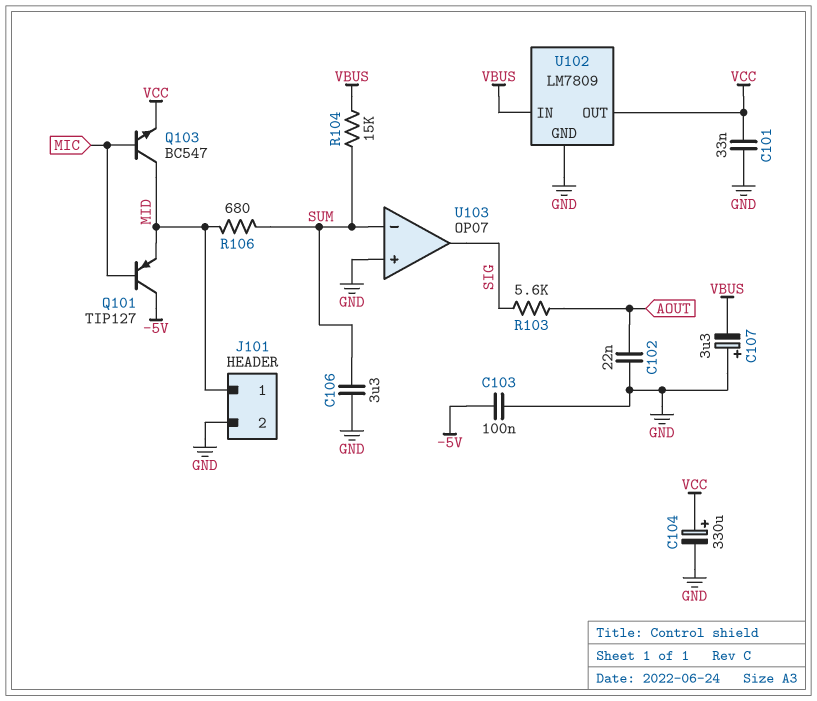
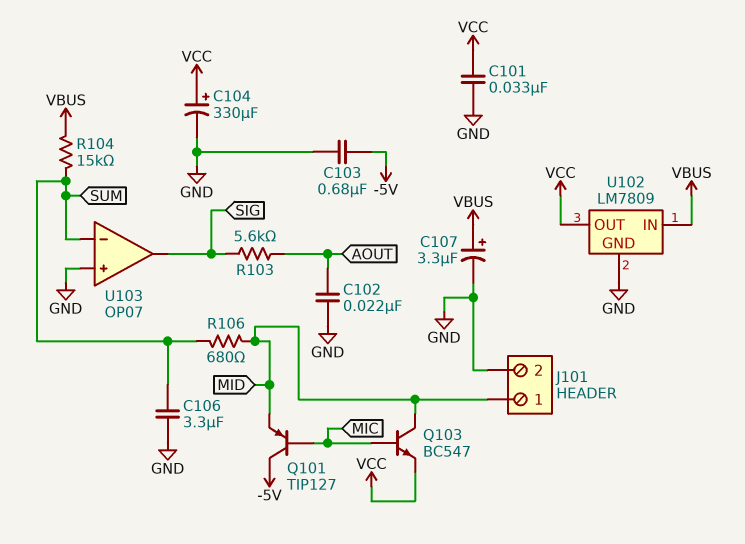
C103: 100nF (-5V, GND) -> 680nF (-5V, GND)
C107: 3.3uF (plus GND, minus VBUS) -> 3.3uF (plus VBUS, minus GND)

